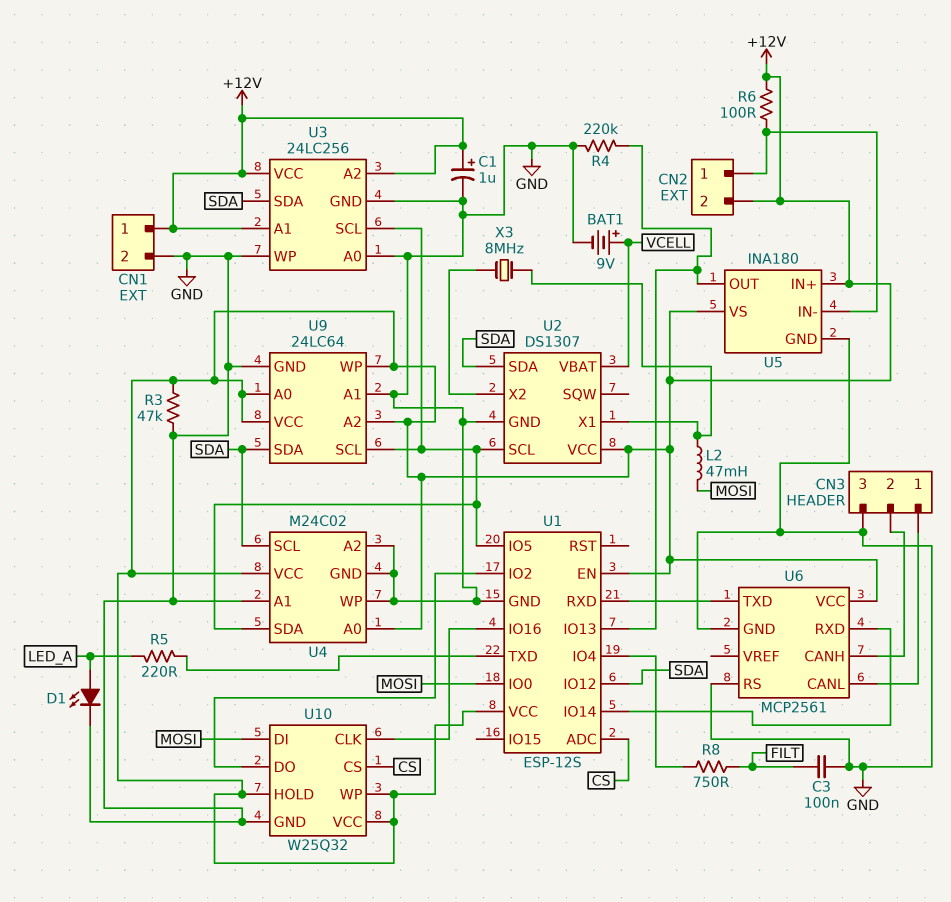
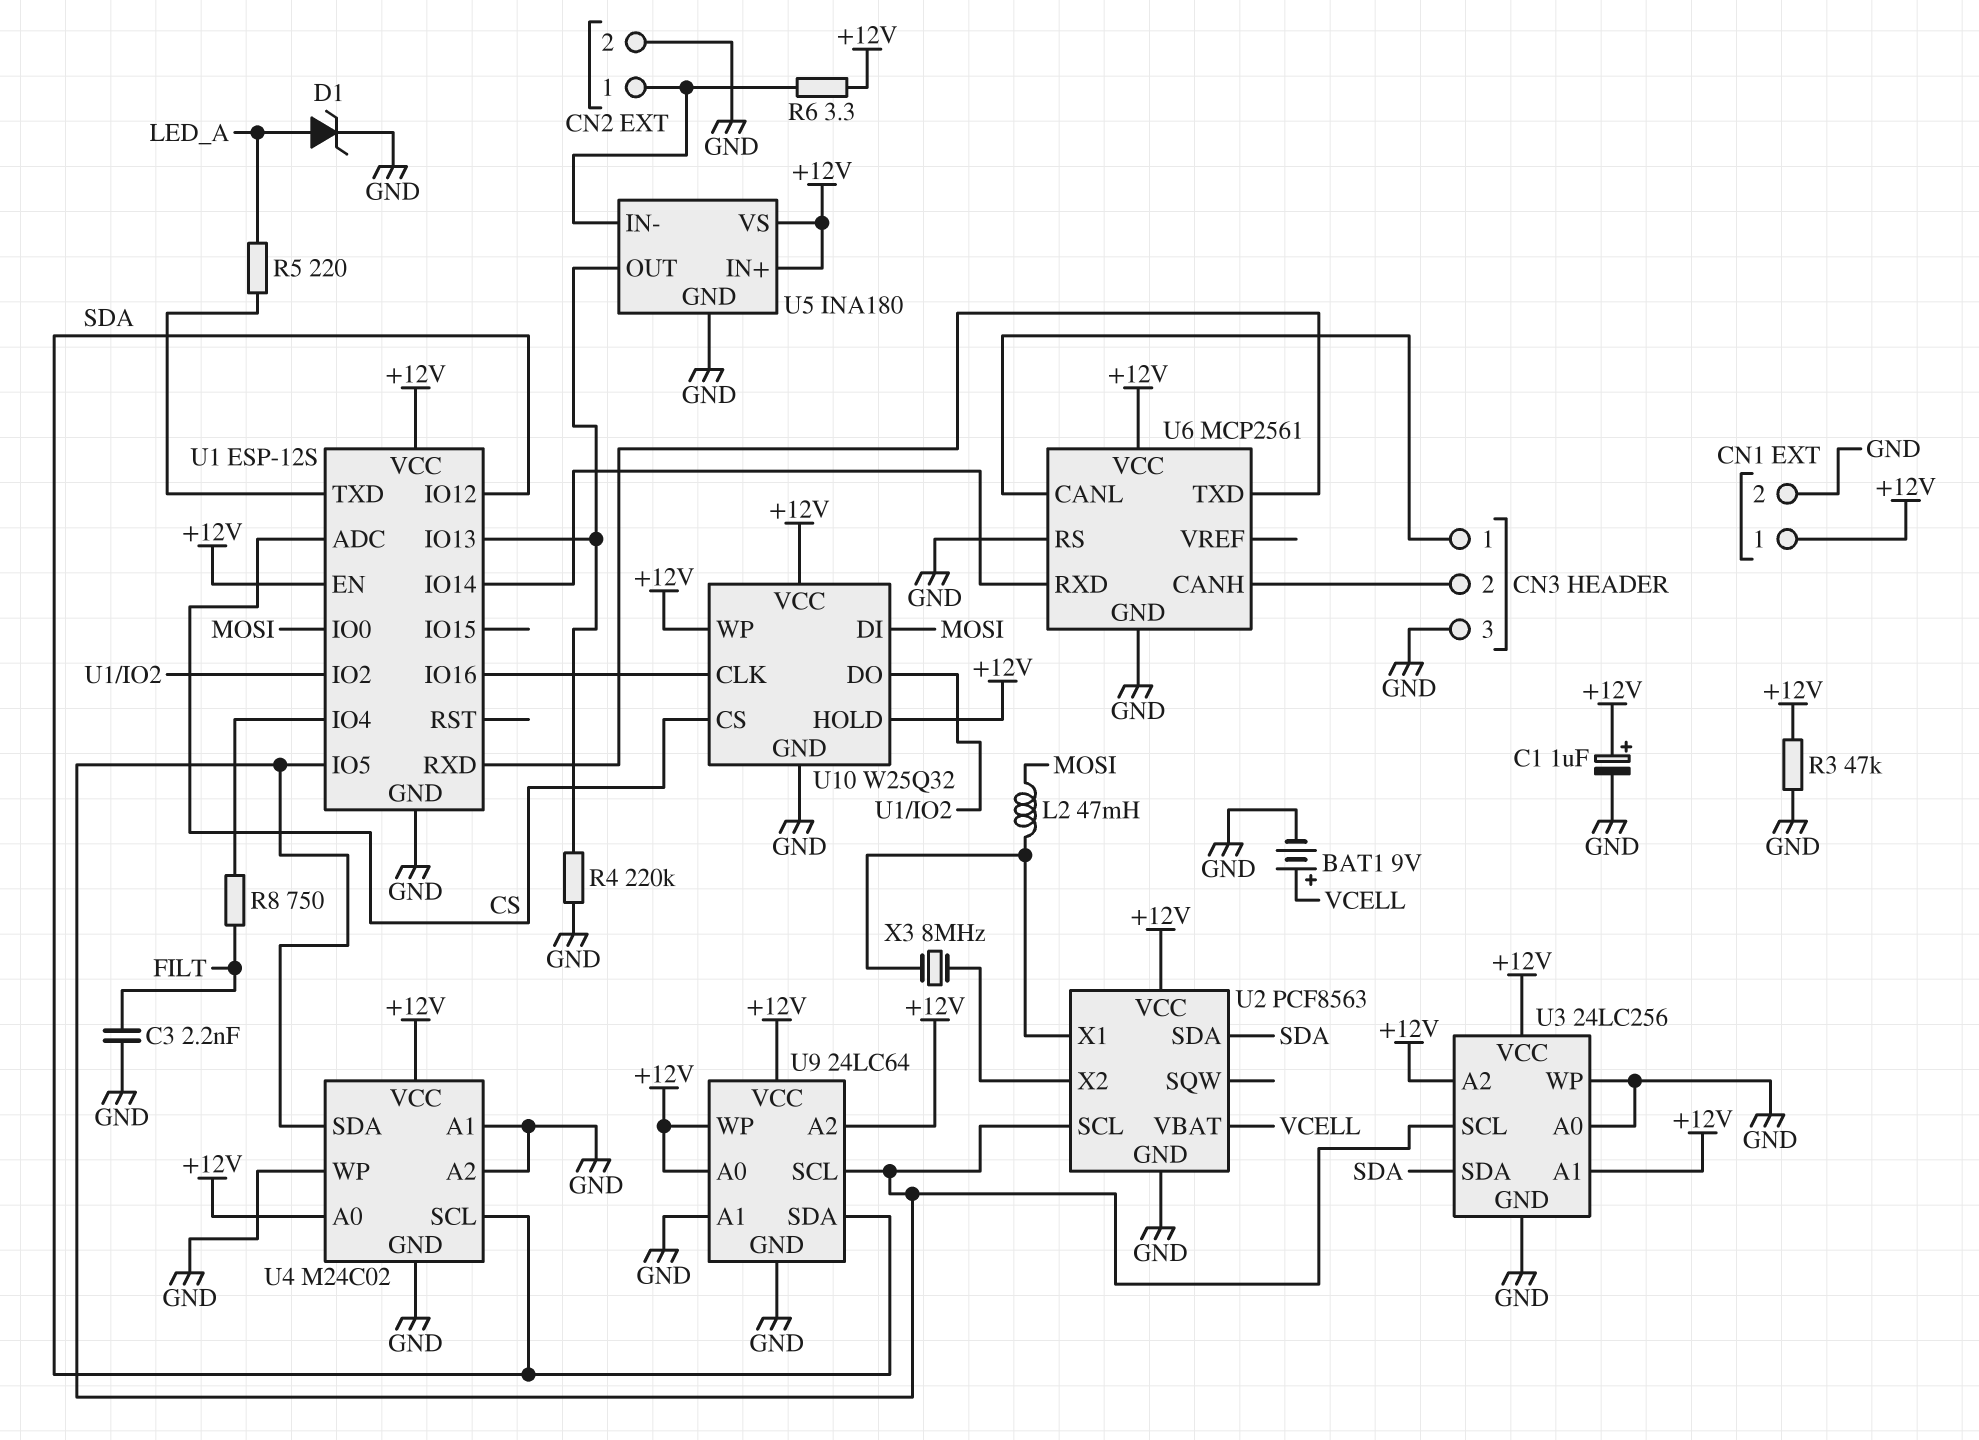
C3: 100nF (FILT, GND) -> 2.2nF (FILT, GND)
CN2 pin 2: +12V -> GND
D1: LED (A LED_A, K GND) -> zener (A LED_A, K GND)
R6: 100 (+12V, CN2/1) -> 3.3 (+12V, CN2/1)
U2: DS1307 -> PCF8563

